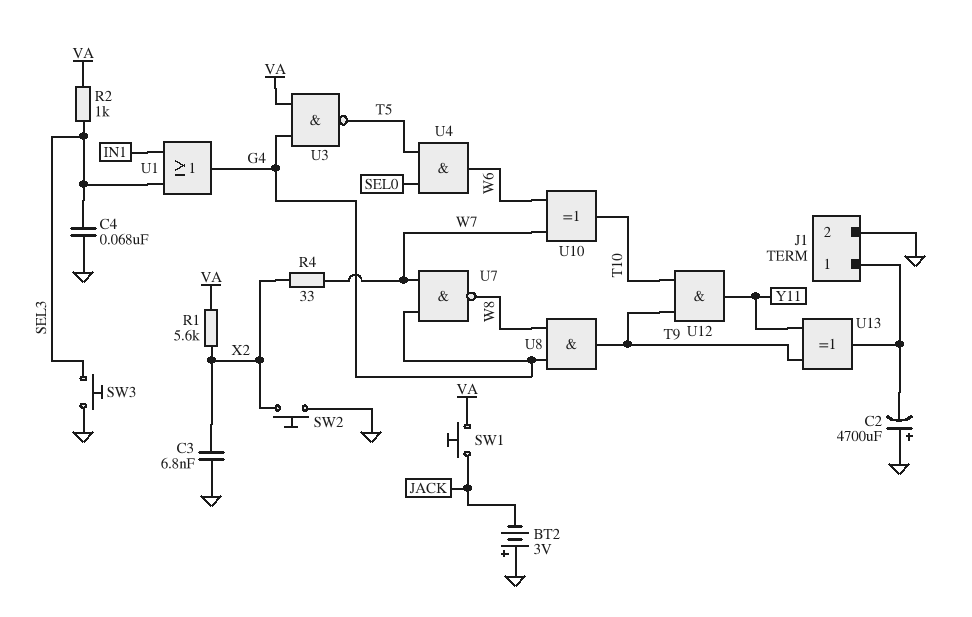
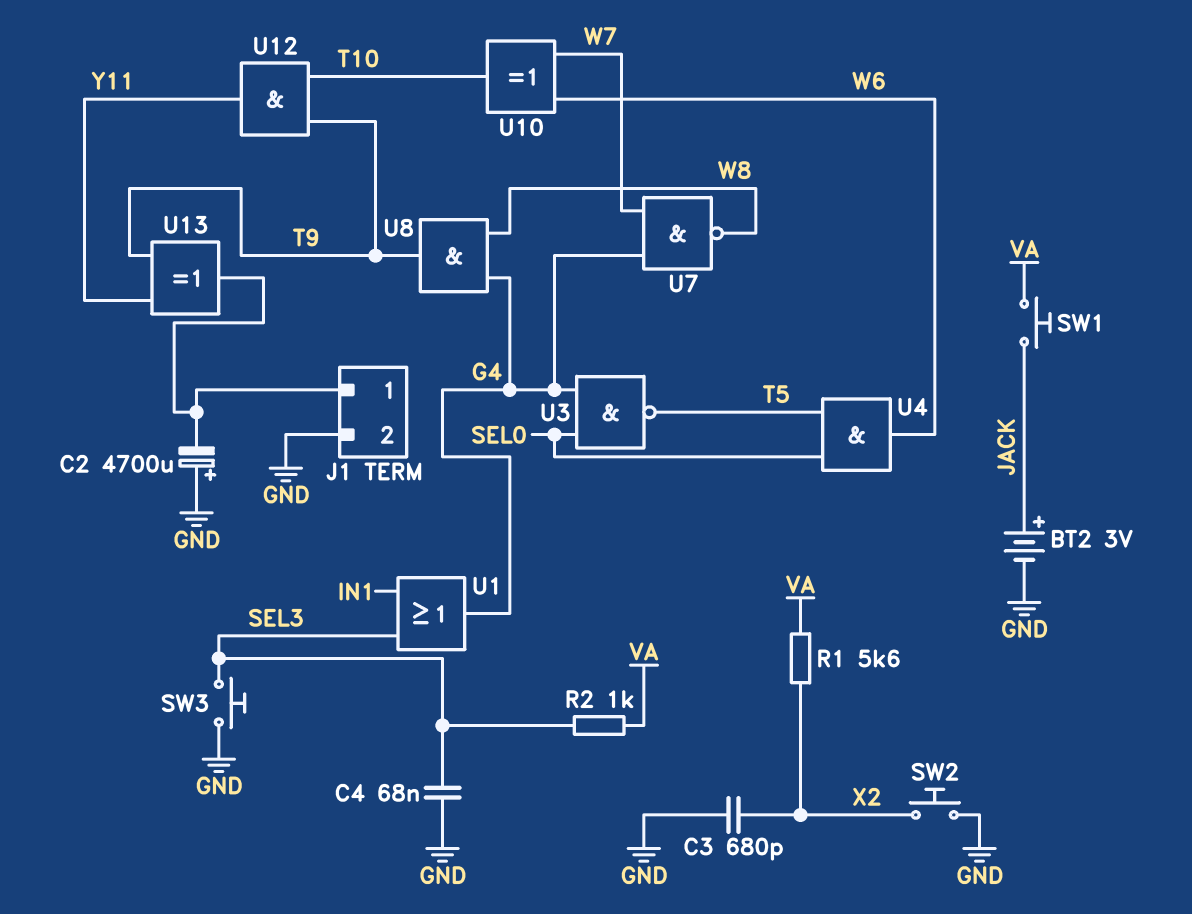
BT2: 3V (plus GND, minus JACK) -> 3V (plus JACK, minus GND)
C3: 6.8nF (GND, X2) -> 680pF (GND, X2)
R4: 33 (W7, X2) -> none
U3: NAND (in G4, in VA, out T5) -> NAND (in G4, in SEL0, out T5)

